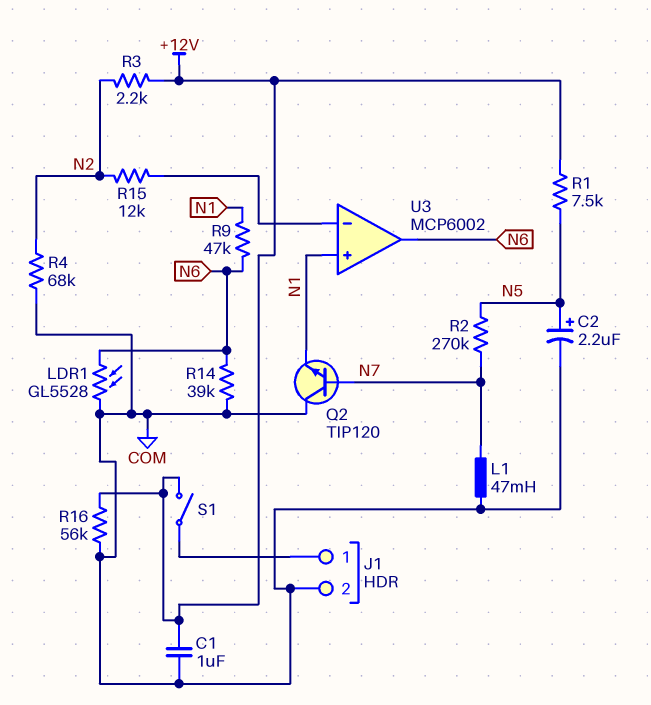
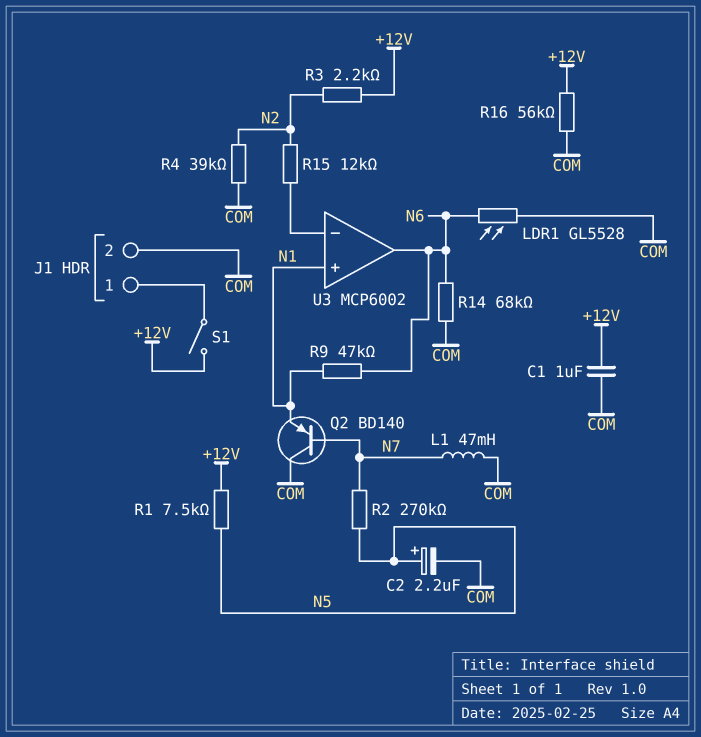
Q2: NPN TIP120 (B N7, C COM, E N1) -> PNP BD140 (B N7, C COM, E N1)
R4: 68k (COM, N2) -> 39k (COM, N2)
R14: 39k (COM, N6) -> 68k (COM, N6)

